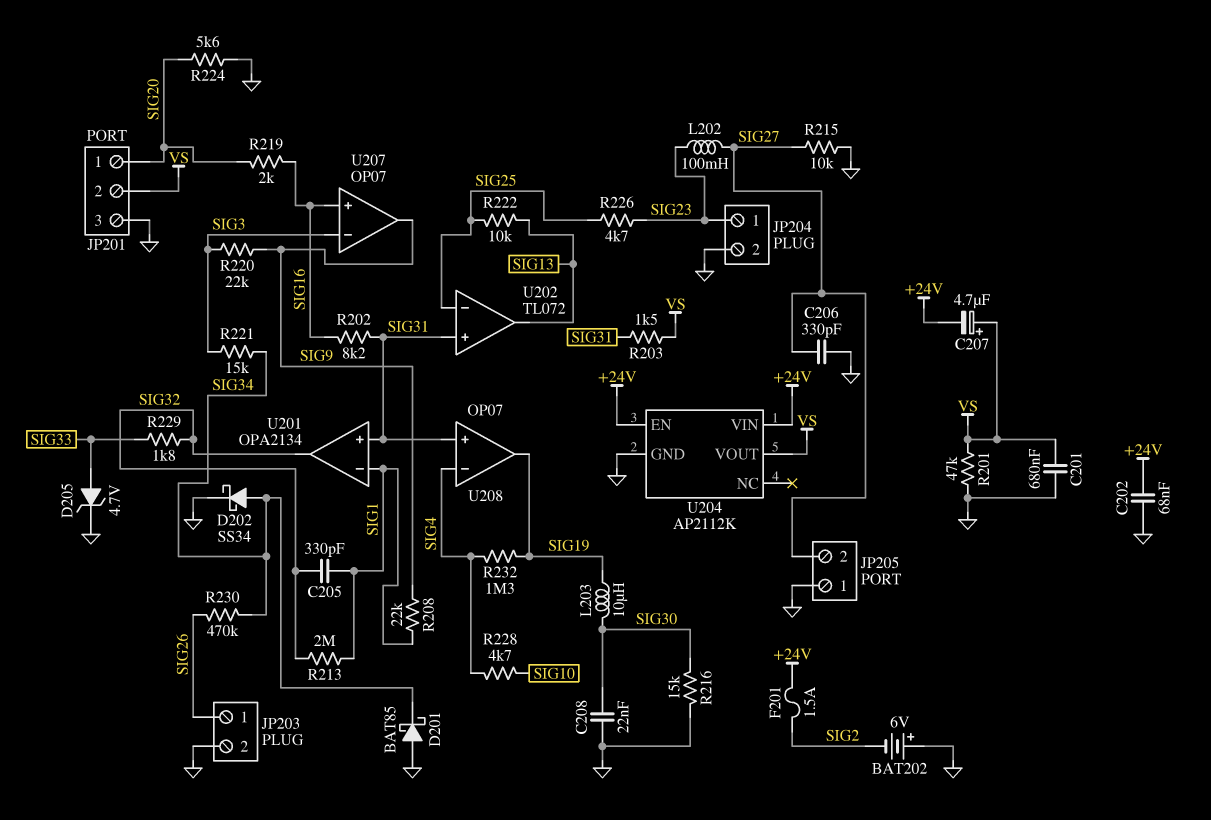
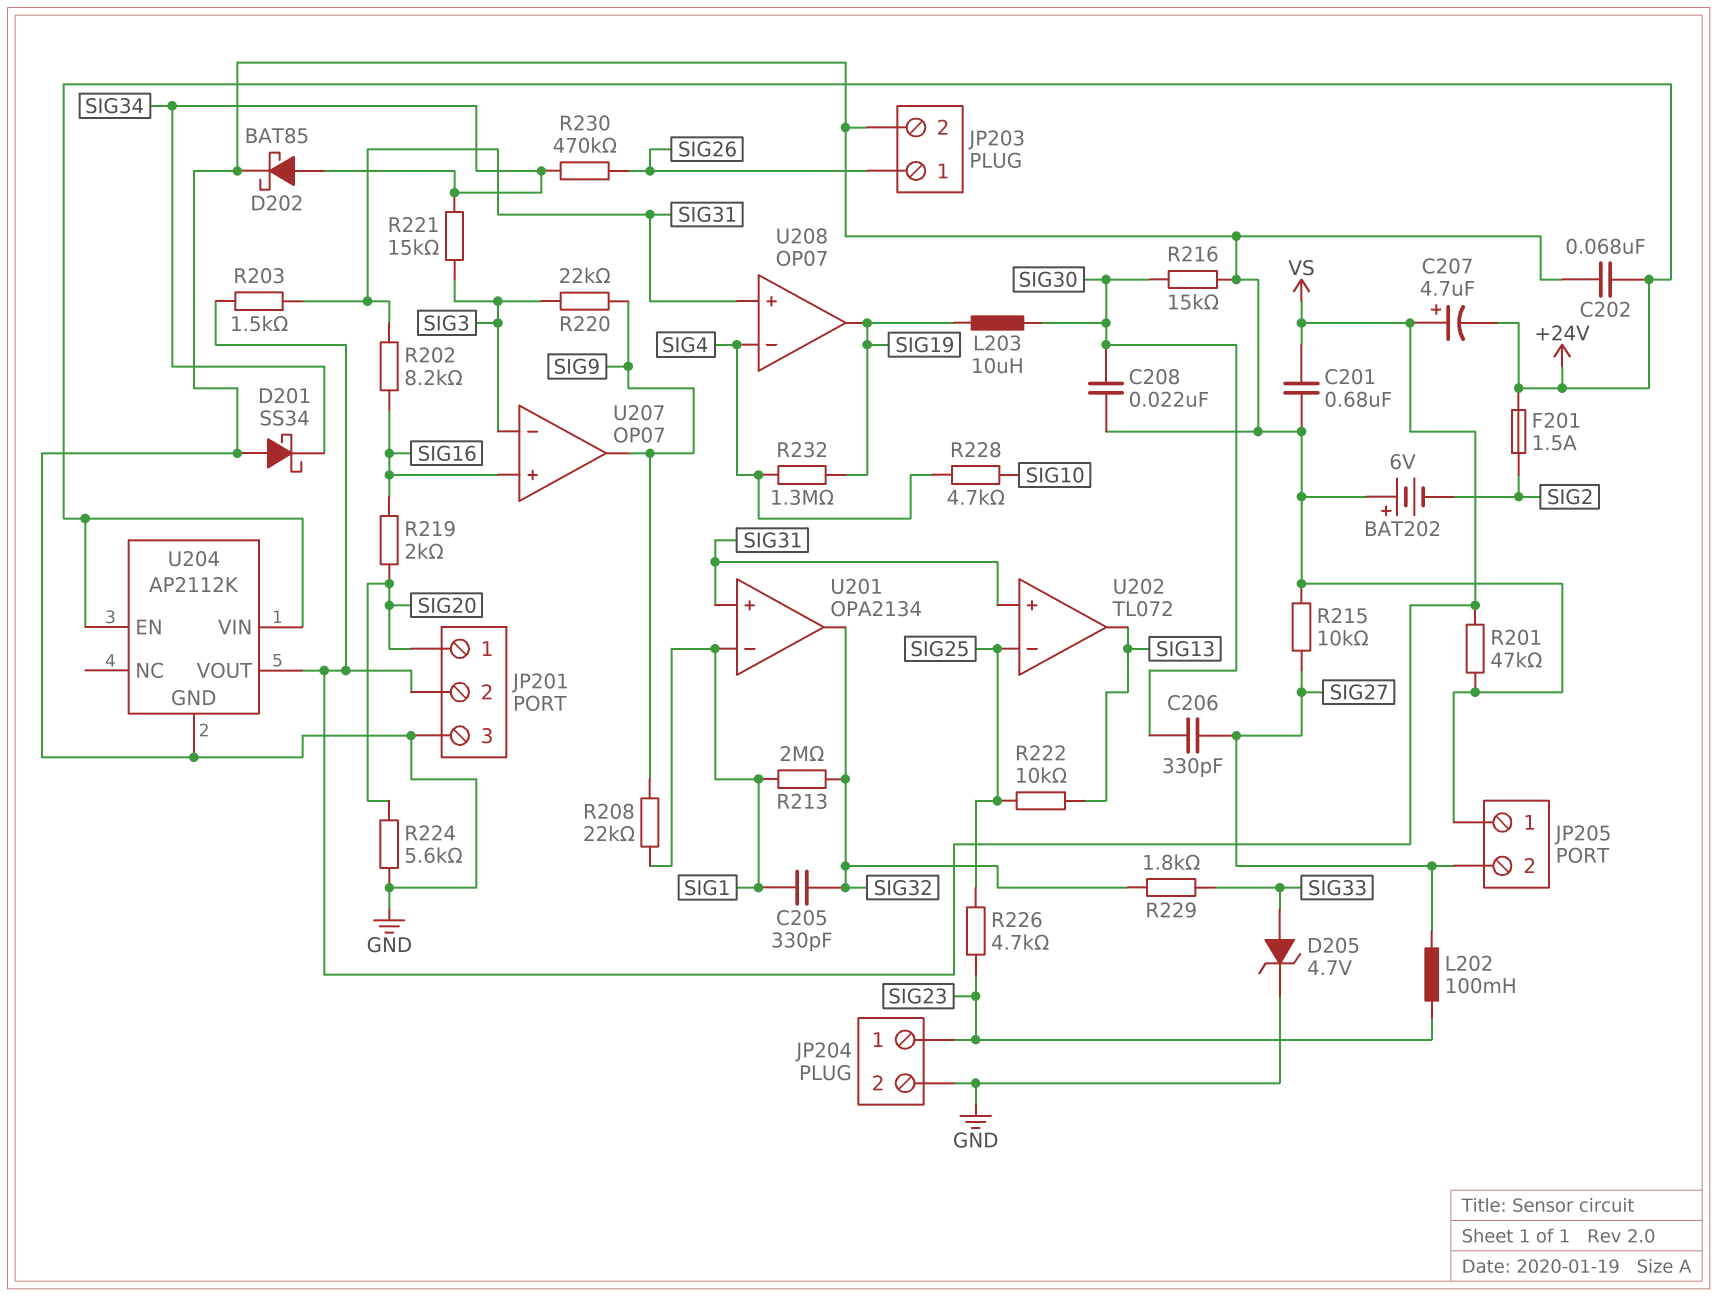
C206: 330pF (GND, SIG27) -> 330pF (SIG27, SIG30)
D201: schottky BAT85 (A GND, K SIG34) -> schottky SS34 (A GND, K SIG34)
D202: schottky SS34 (A SIG34, K GND) -> schottky BAT85 (A SIG34, K GND)

